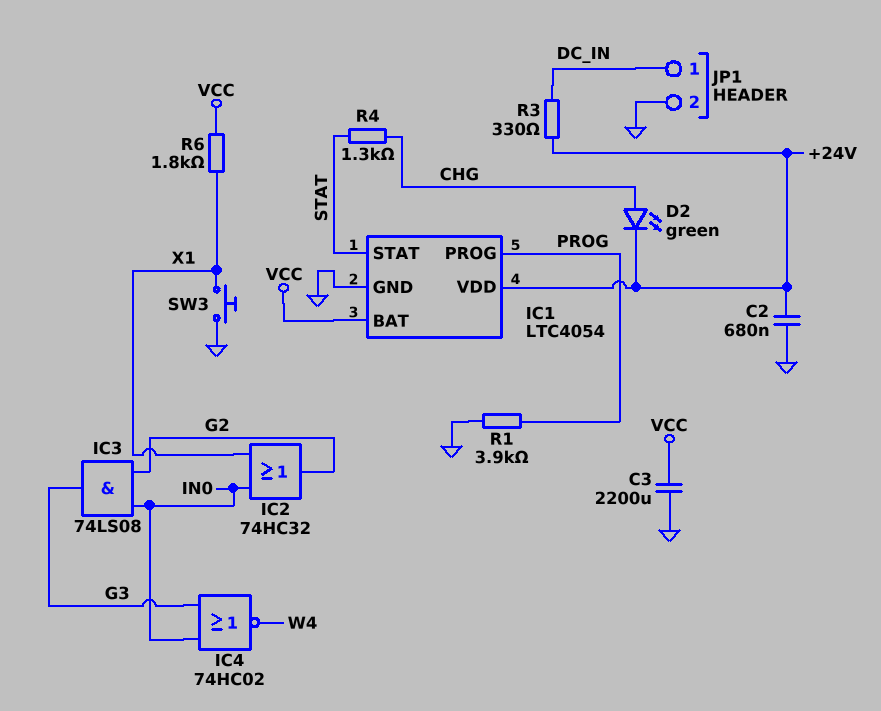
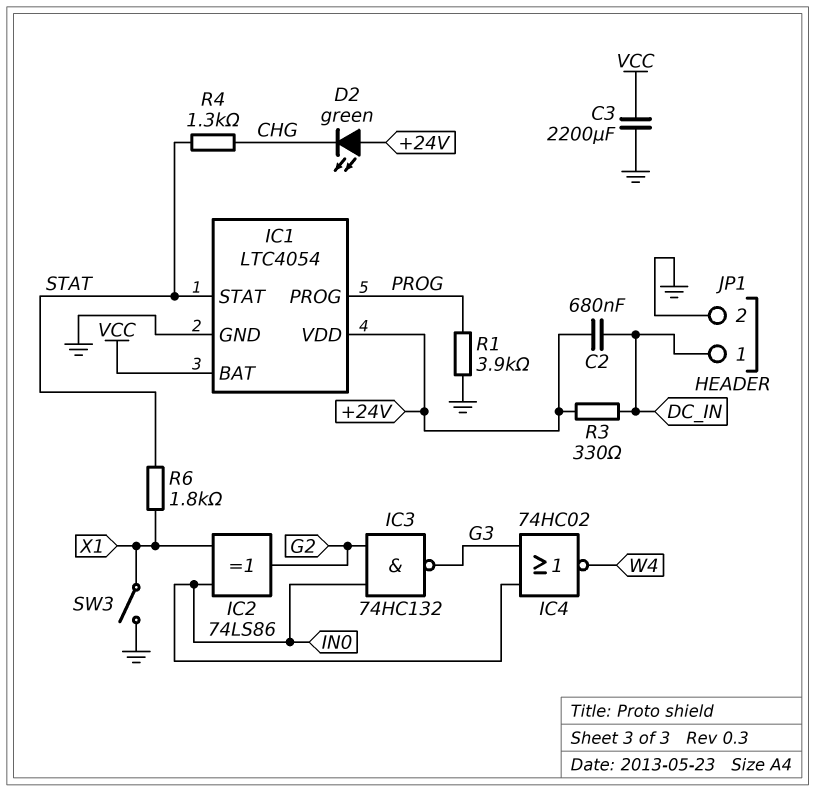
C2: 680nF (+24V, GND) -> 680nF (+24V, DC_IN)
D2: LED green (A CHG, K +24V) -> LED green (A +24V, K CHG)
IC2: OR 74HC32 (in IN0, in X1, out G2) -> XOR 74LS86 (in IN0, in X1, out G2)
IC3: AND 74LS08 (in G2, in IN0, out G3) -> NAND 74HC132 (in G2, in IN0, out G3)
R6: 1.8k (VCC, X1) -> 1.8k (STAT, X1)
SW3: button (GND, X1) -> switch (GND, X1)

